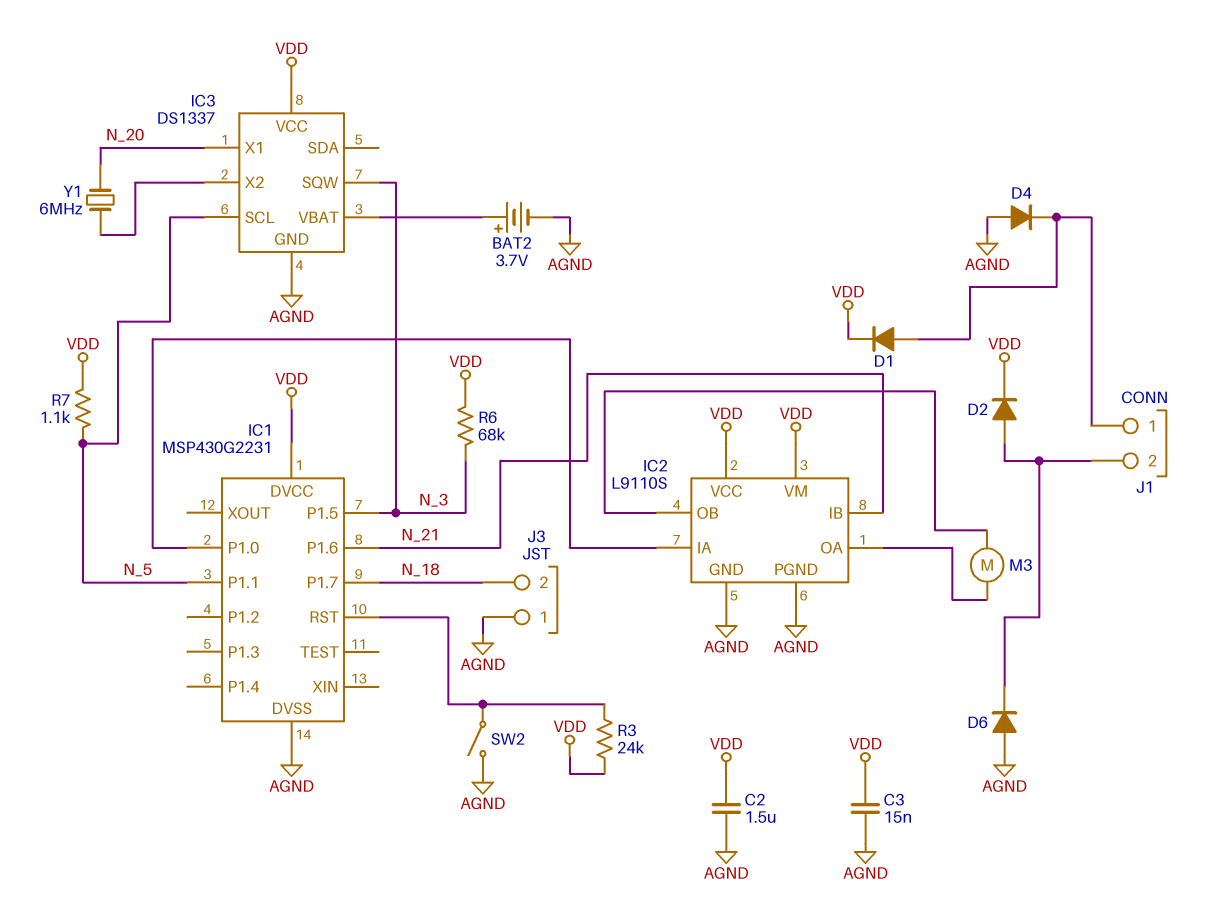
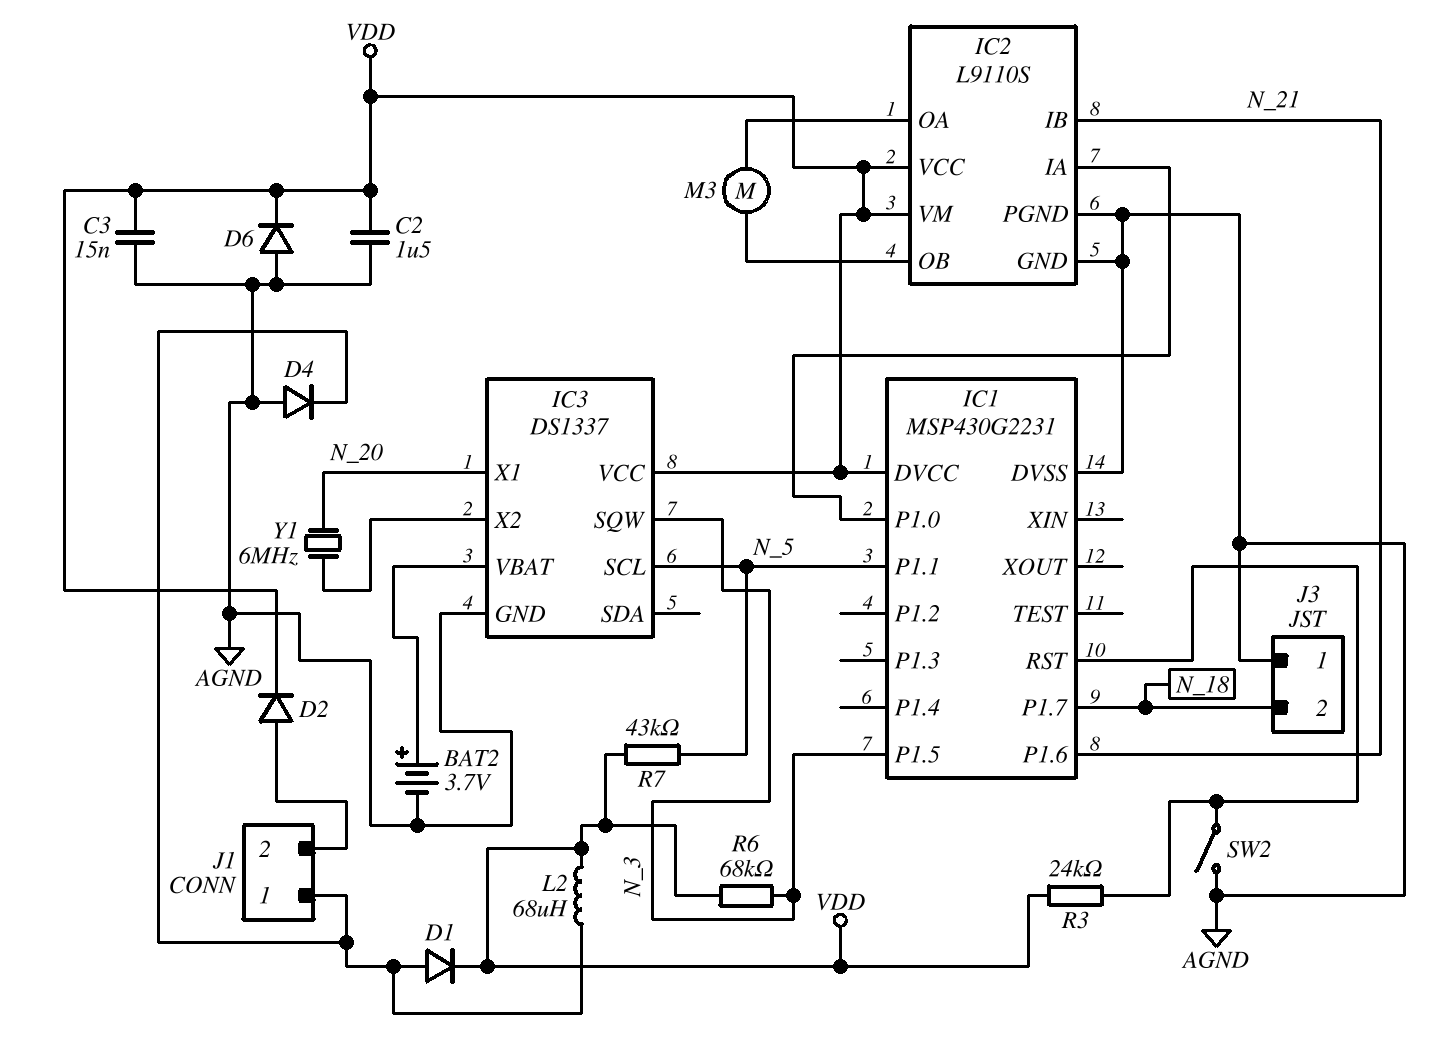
D6: diode (A AGND, K J1/2) -> diode (A AGND, K VDD)
L2: none -> 68uH (J1/1, VDD)
R7: 1.1k (N_5, VDD) -> 43k (N_5, VDD)

